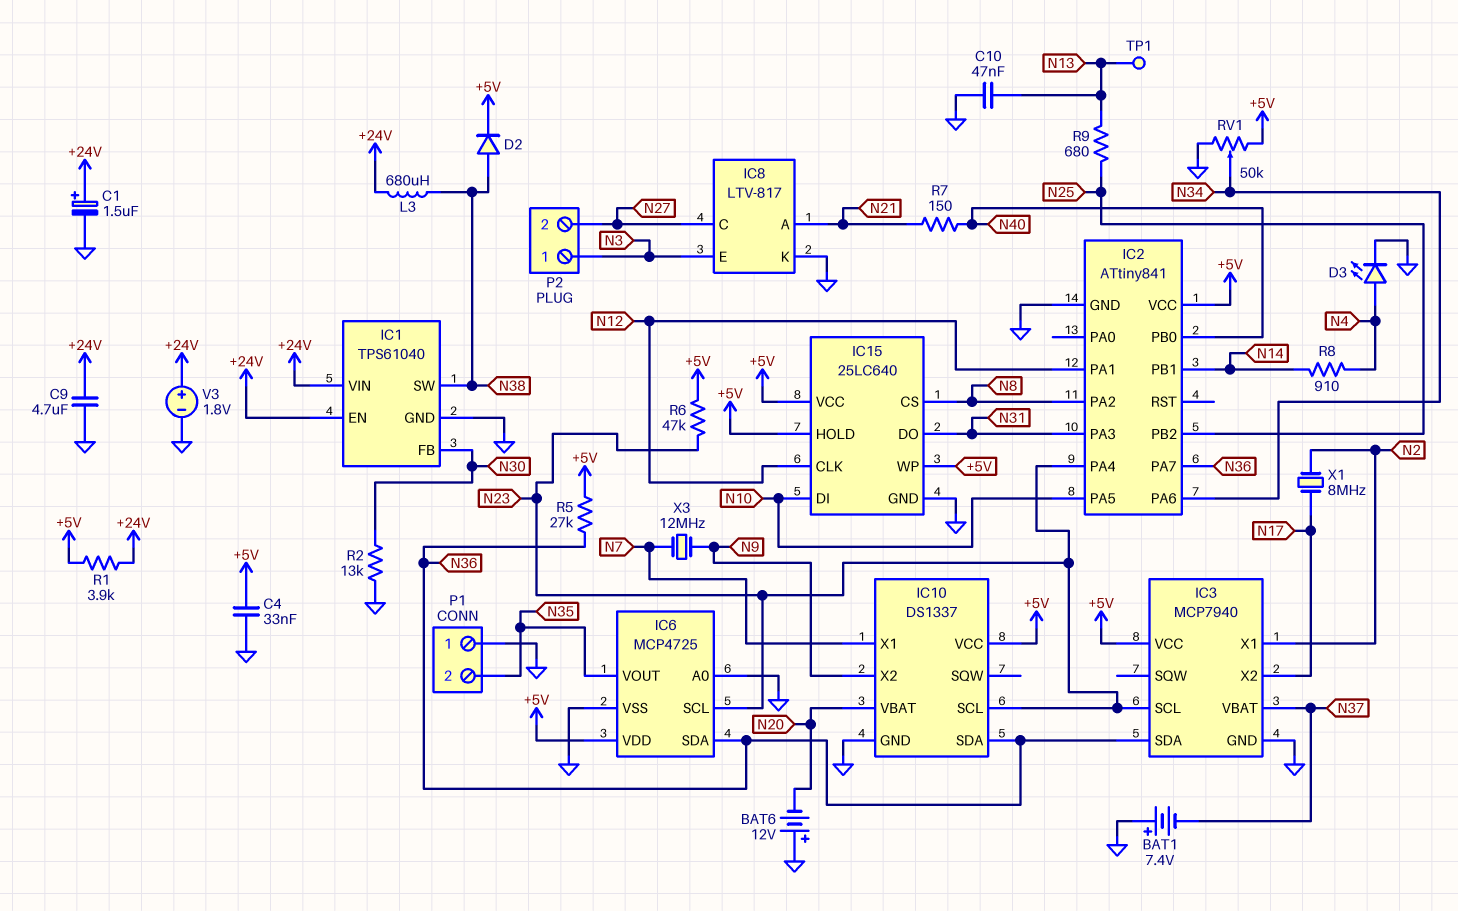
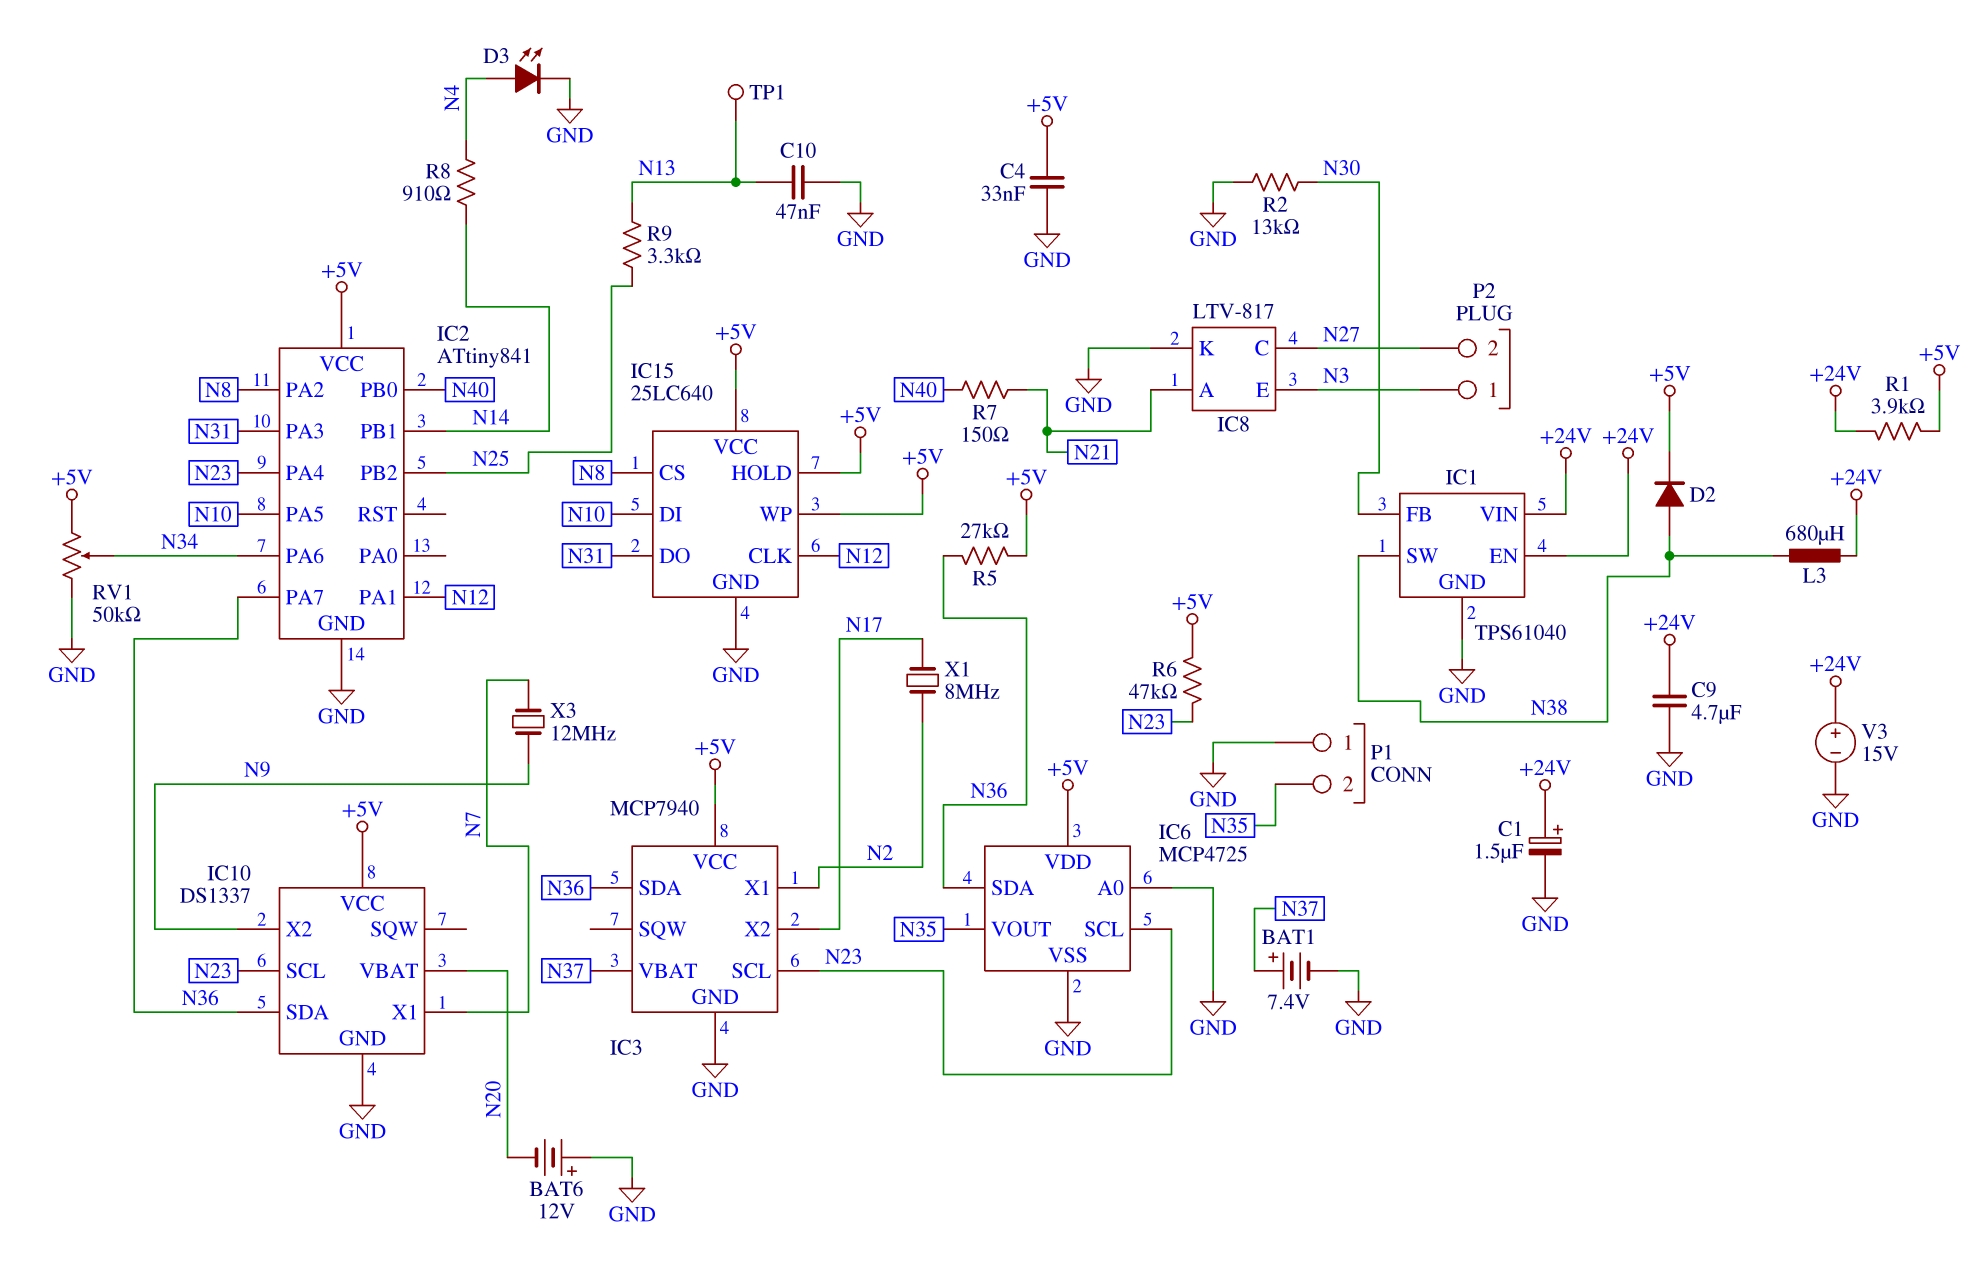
BAT1: 7.4V (plus GND, minus N37) -> 7.4V (plus N37, minus GND)
R9: 680 (N13, N25) -> 3.3k (N13, N25)
V3: 1.8V (plus +24V, minus GND) -> 15V (plus +24V, minus GND)

